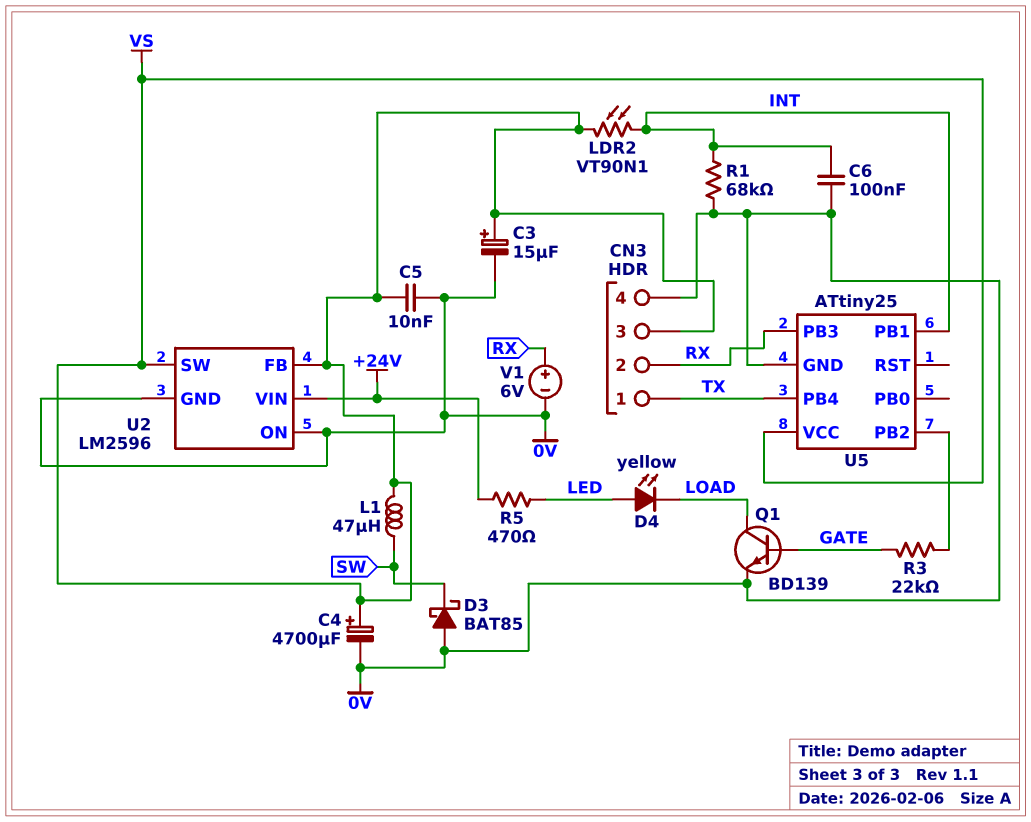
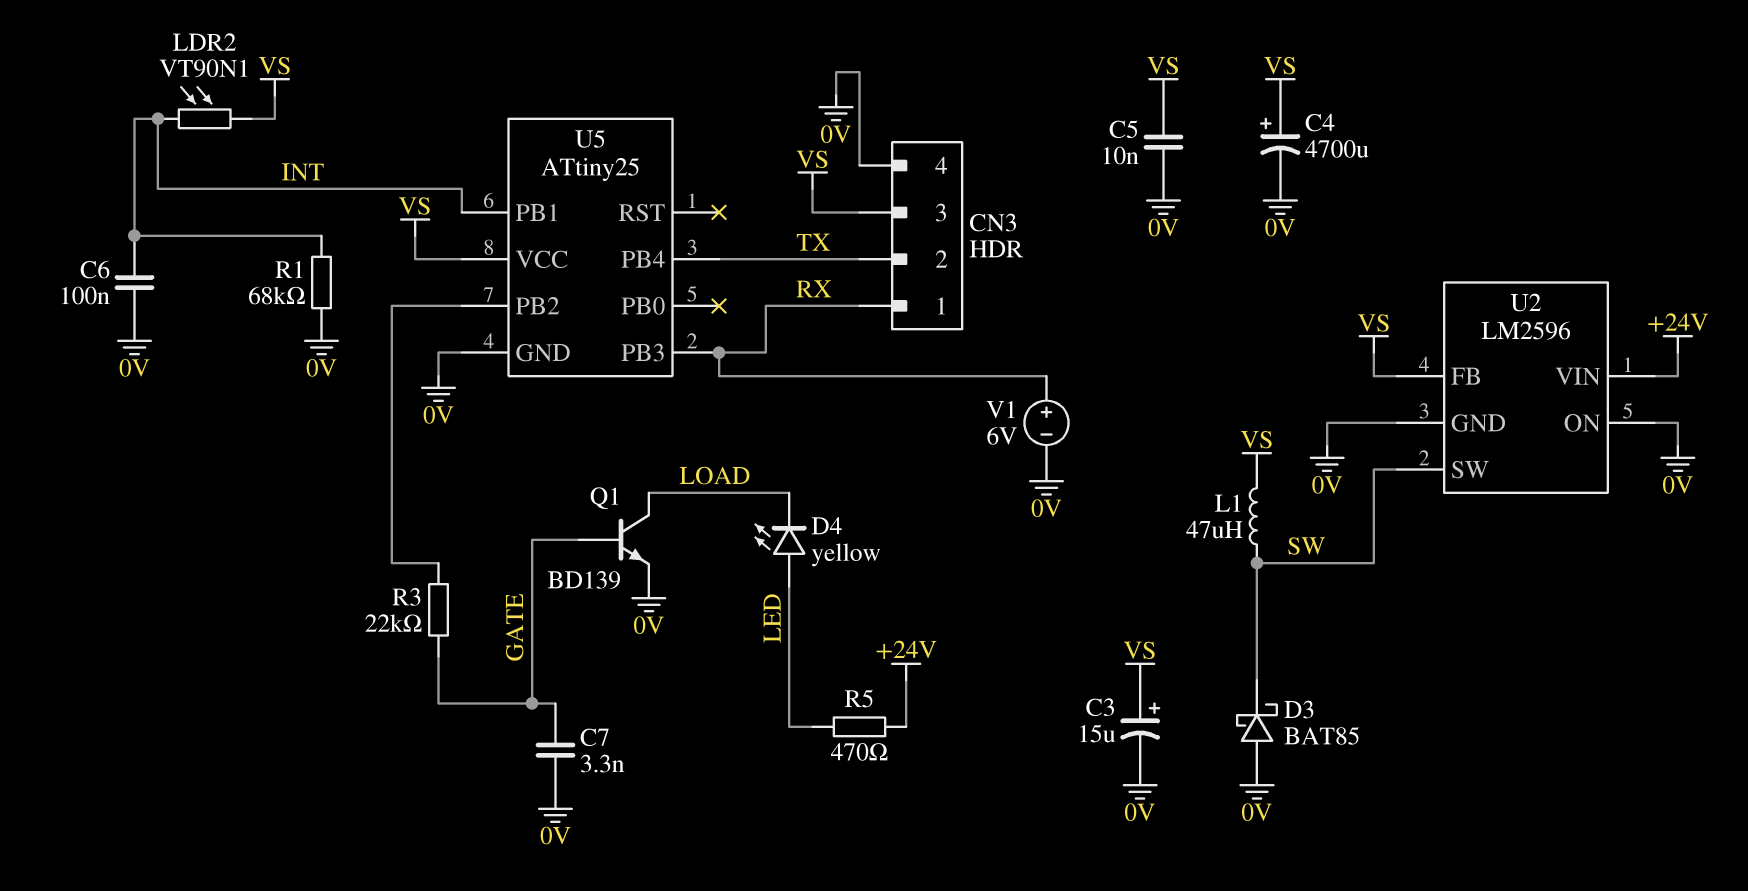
C7: none -> 3.3nF (0V, GATE)
CN3 pin 1: TX -> RX
CN3 pin 2: RX -> TX
U2 pin SW: VS -> SW

